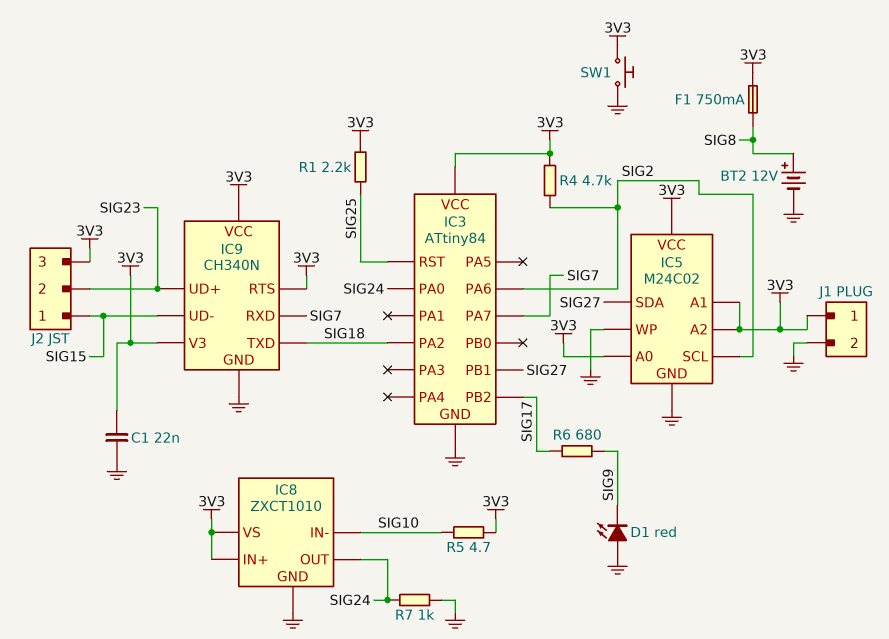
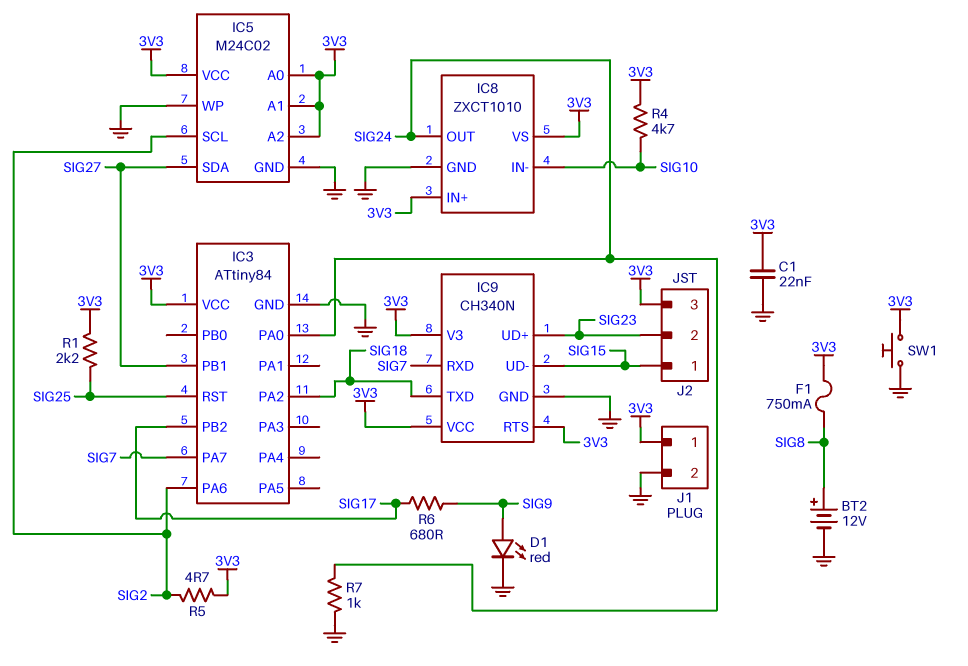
D1: LED red (A GND, K SIG9) -> LED red (A SIG9, K GND)
R4: 4.7k (3V3, SIG2) -> 4.7k (3V3, SIG10)
R5: 4.7 (3V3, SIG10) -> 4.7 (3V3, SIG2)

